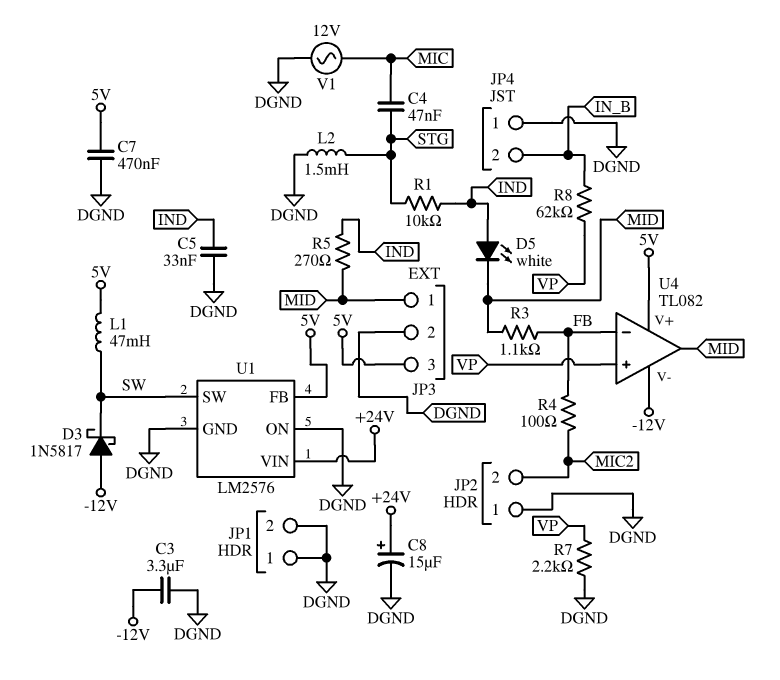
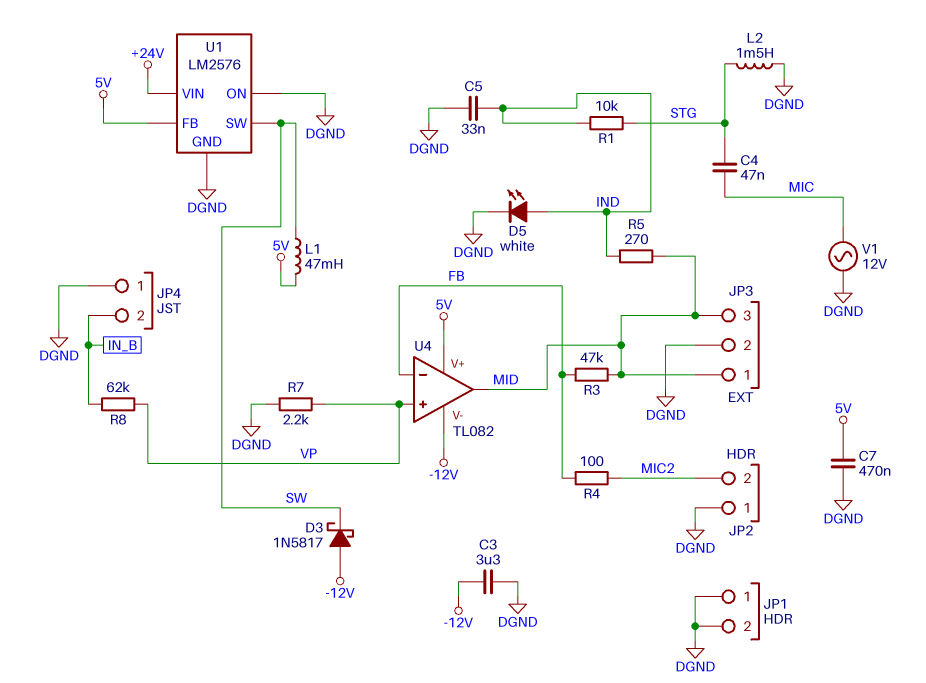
C8: 15uF (plus +24V, minus DGND) -> none
D5: LED white (A IND, K MID) -> LED white (A IND, K DGND)
JP3 pin 3: 5V -> MID
R3: 1.1k (FB, MID) -> 47k (FB, MID)

